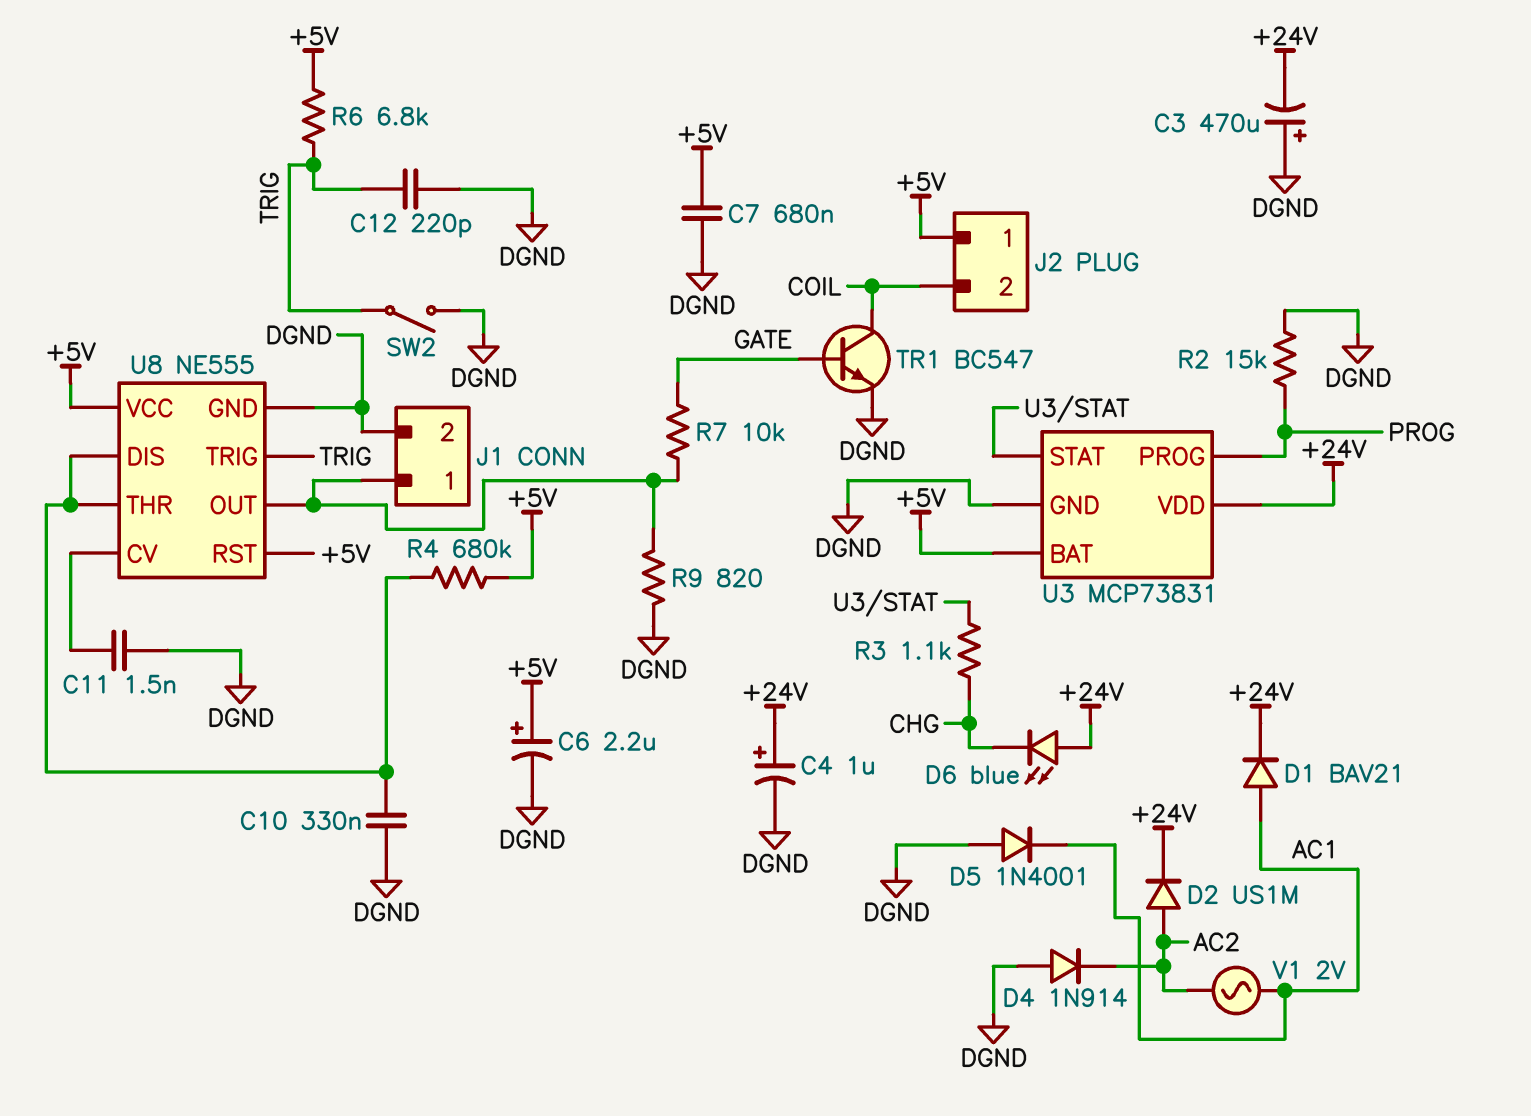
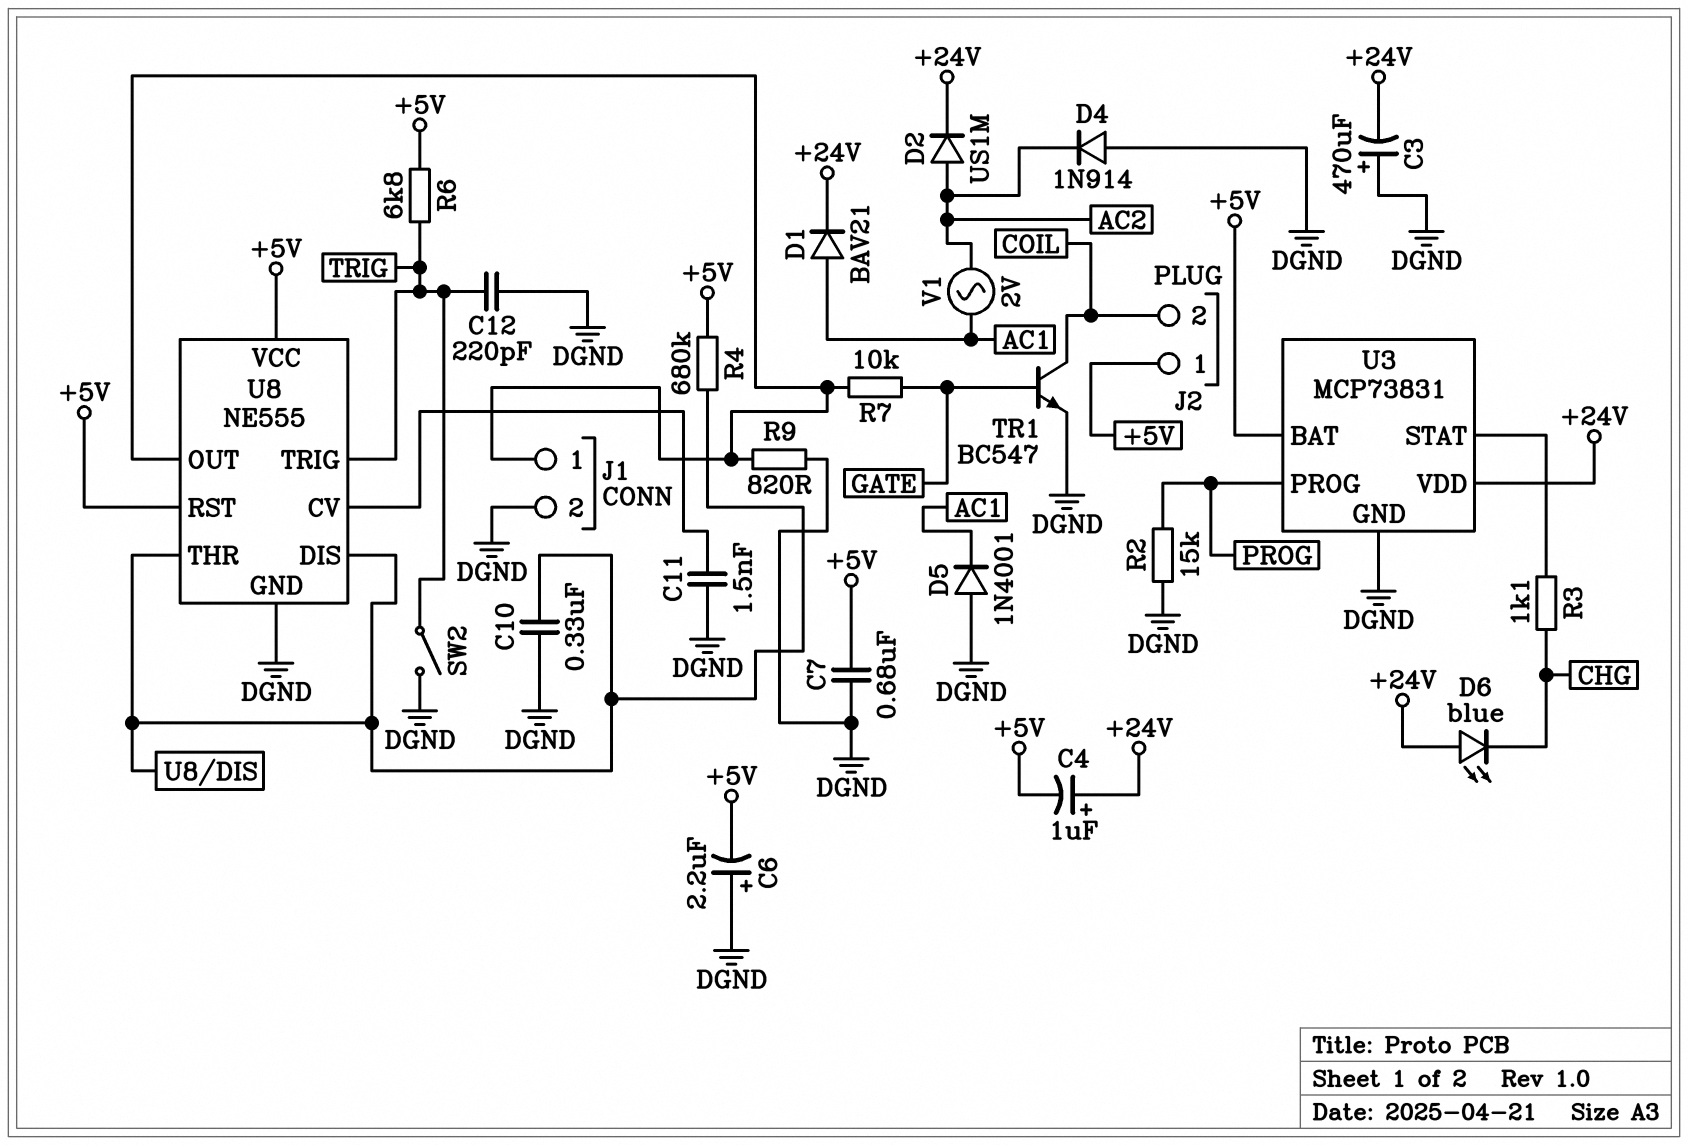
C4: 1uF (plus +24V, minus DGND) -> 1uF (plus +24V, minus +5V)
C6: 2.2uF (plus +5V, minus DGND) -> 2.2uF (plus DGND, minus +5V)

